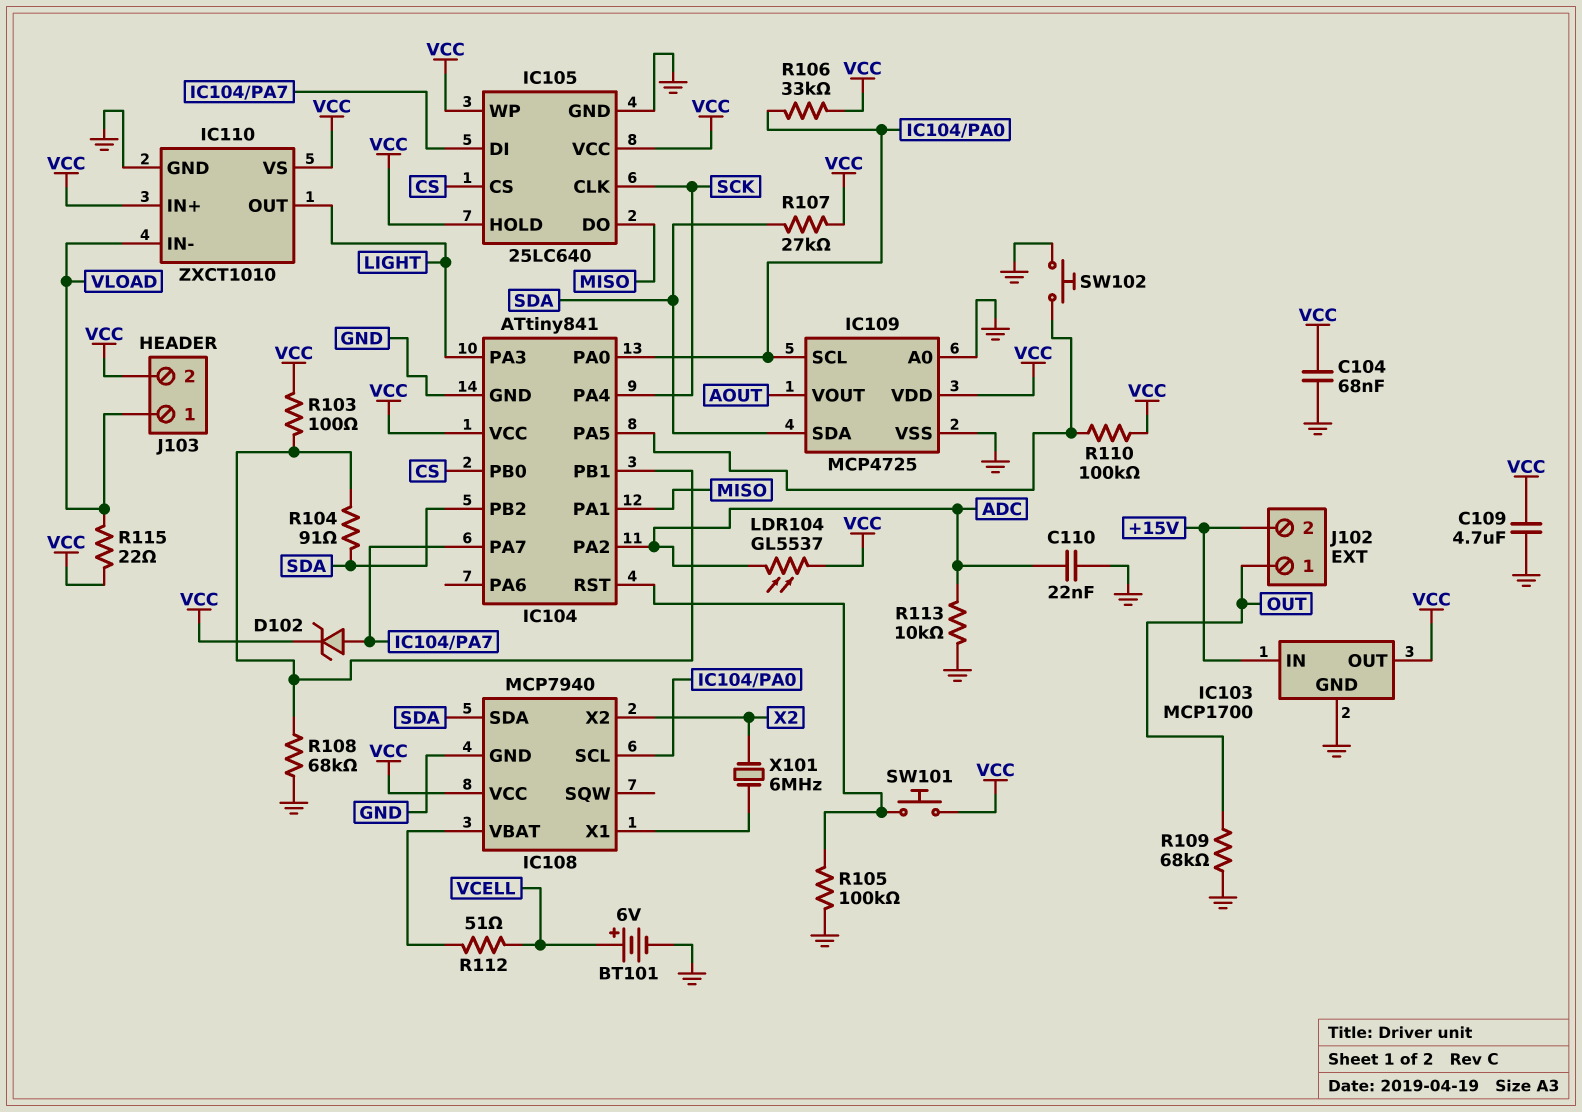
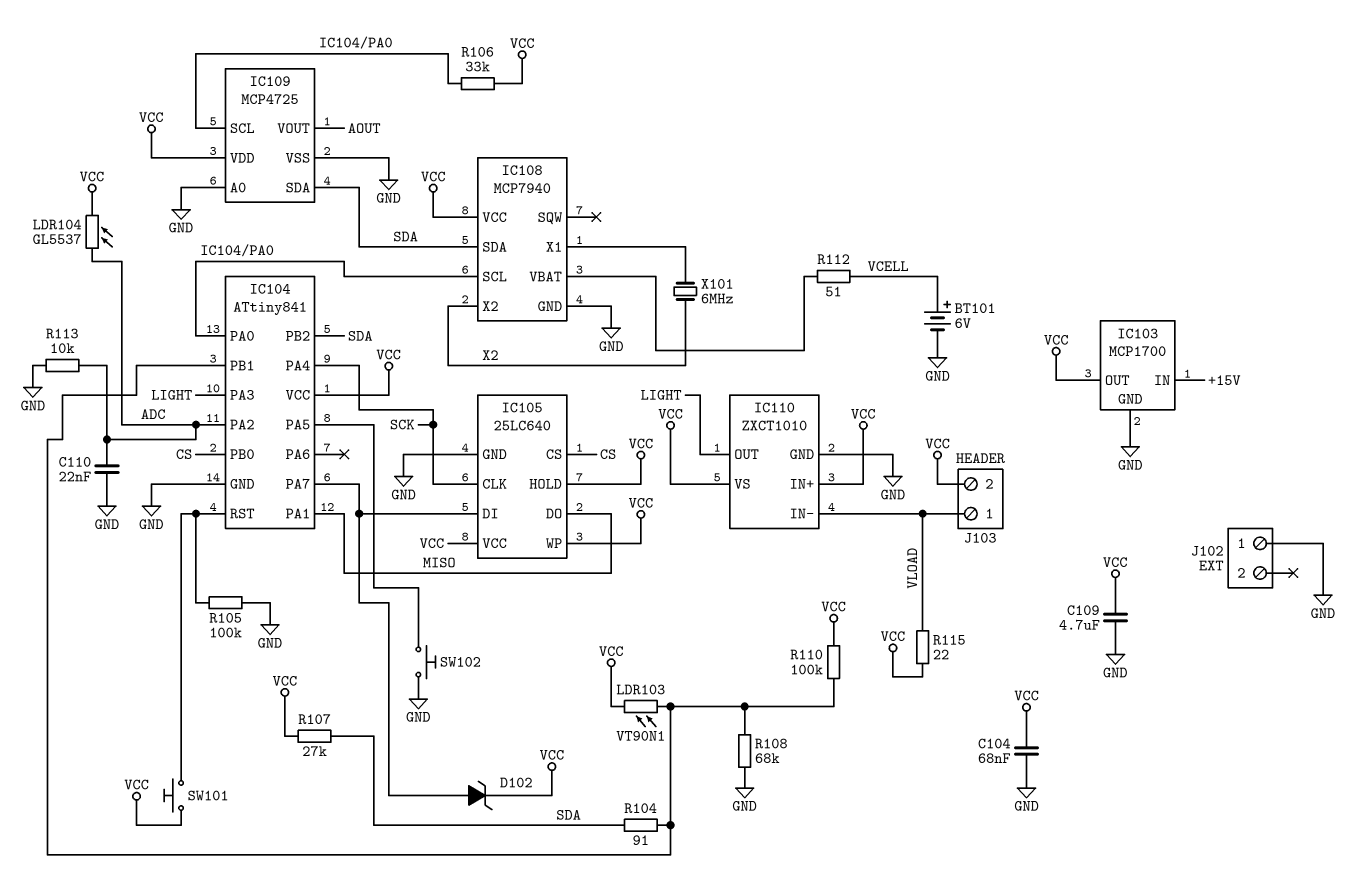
J102 pin 1: OUT -> GND
J102 pin 2: +15V -> none
LDR103: none -> VT90N1 (IC104/PB1, VCC)
R103: 100 (IC104/PB1, VCC) -> none
R109: 68k (GND, OUT) -> none
R110: 100k (IC104/PA5, VCC) -> 100k (IC104/PB1, VCC)

